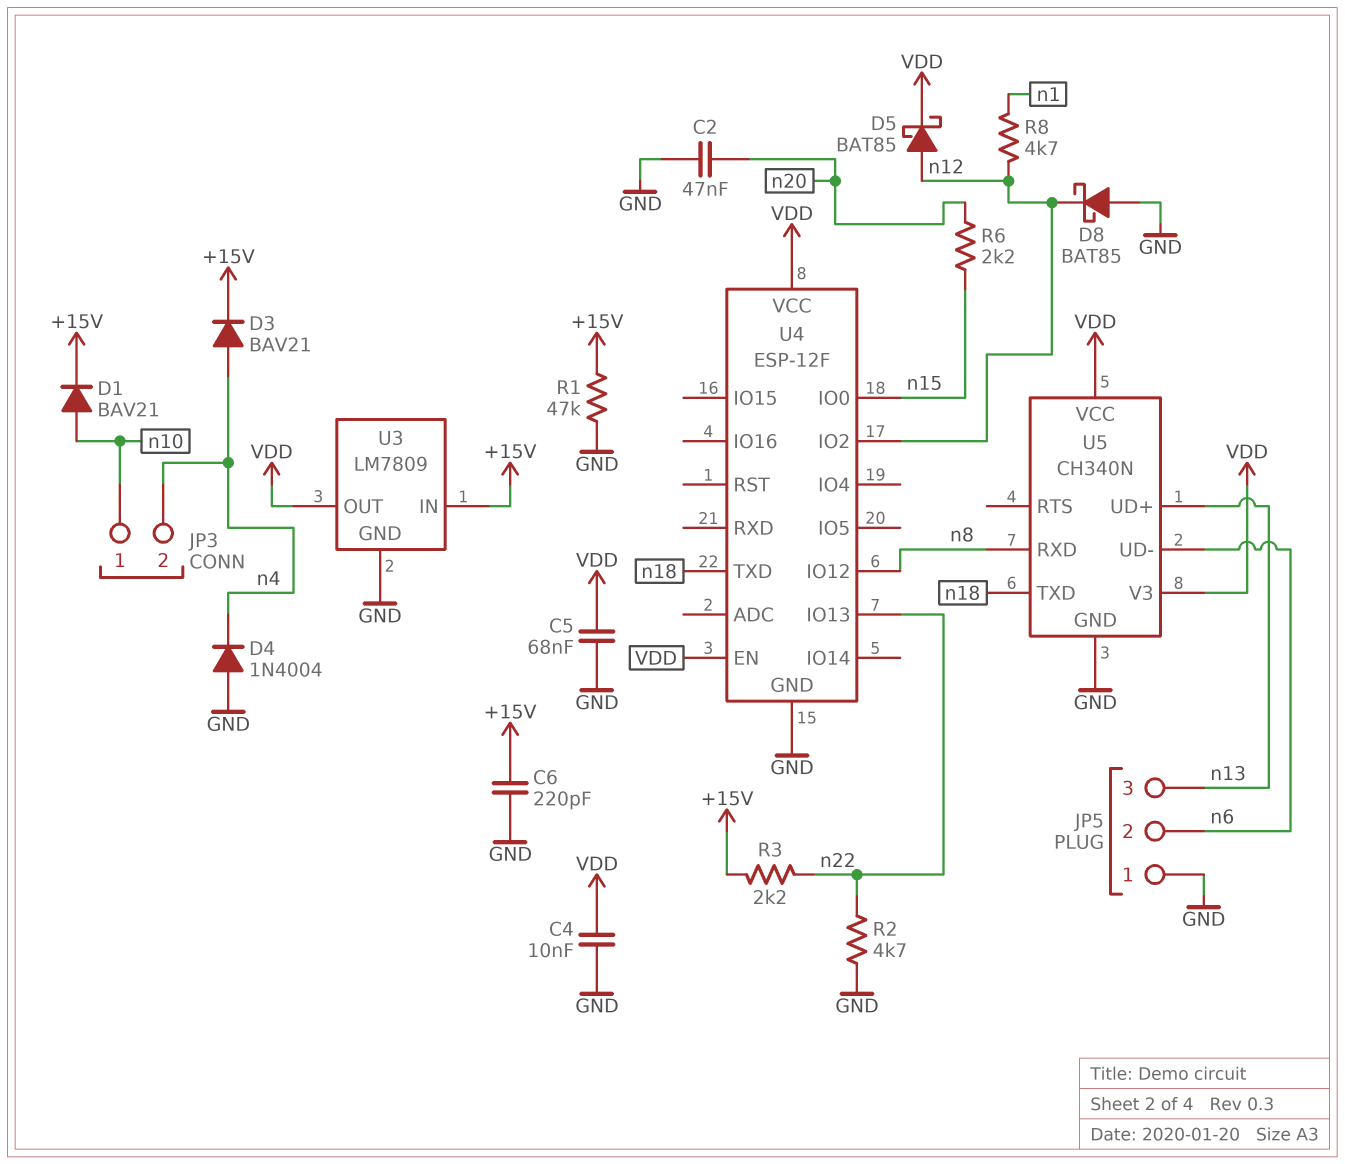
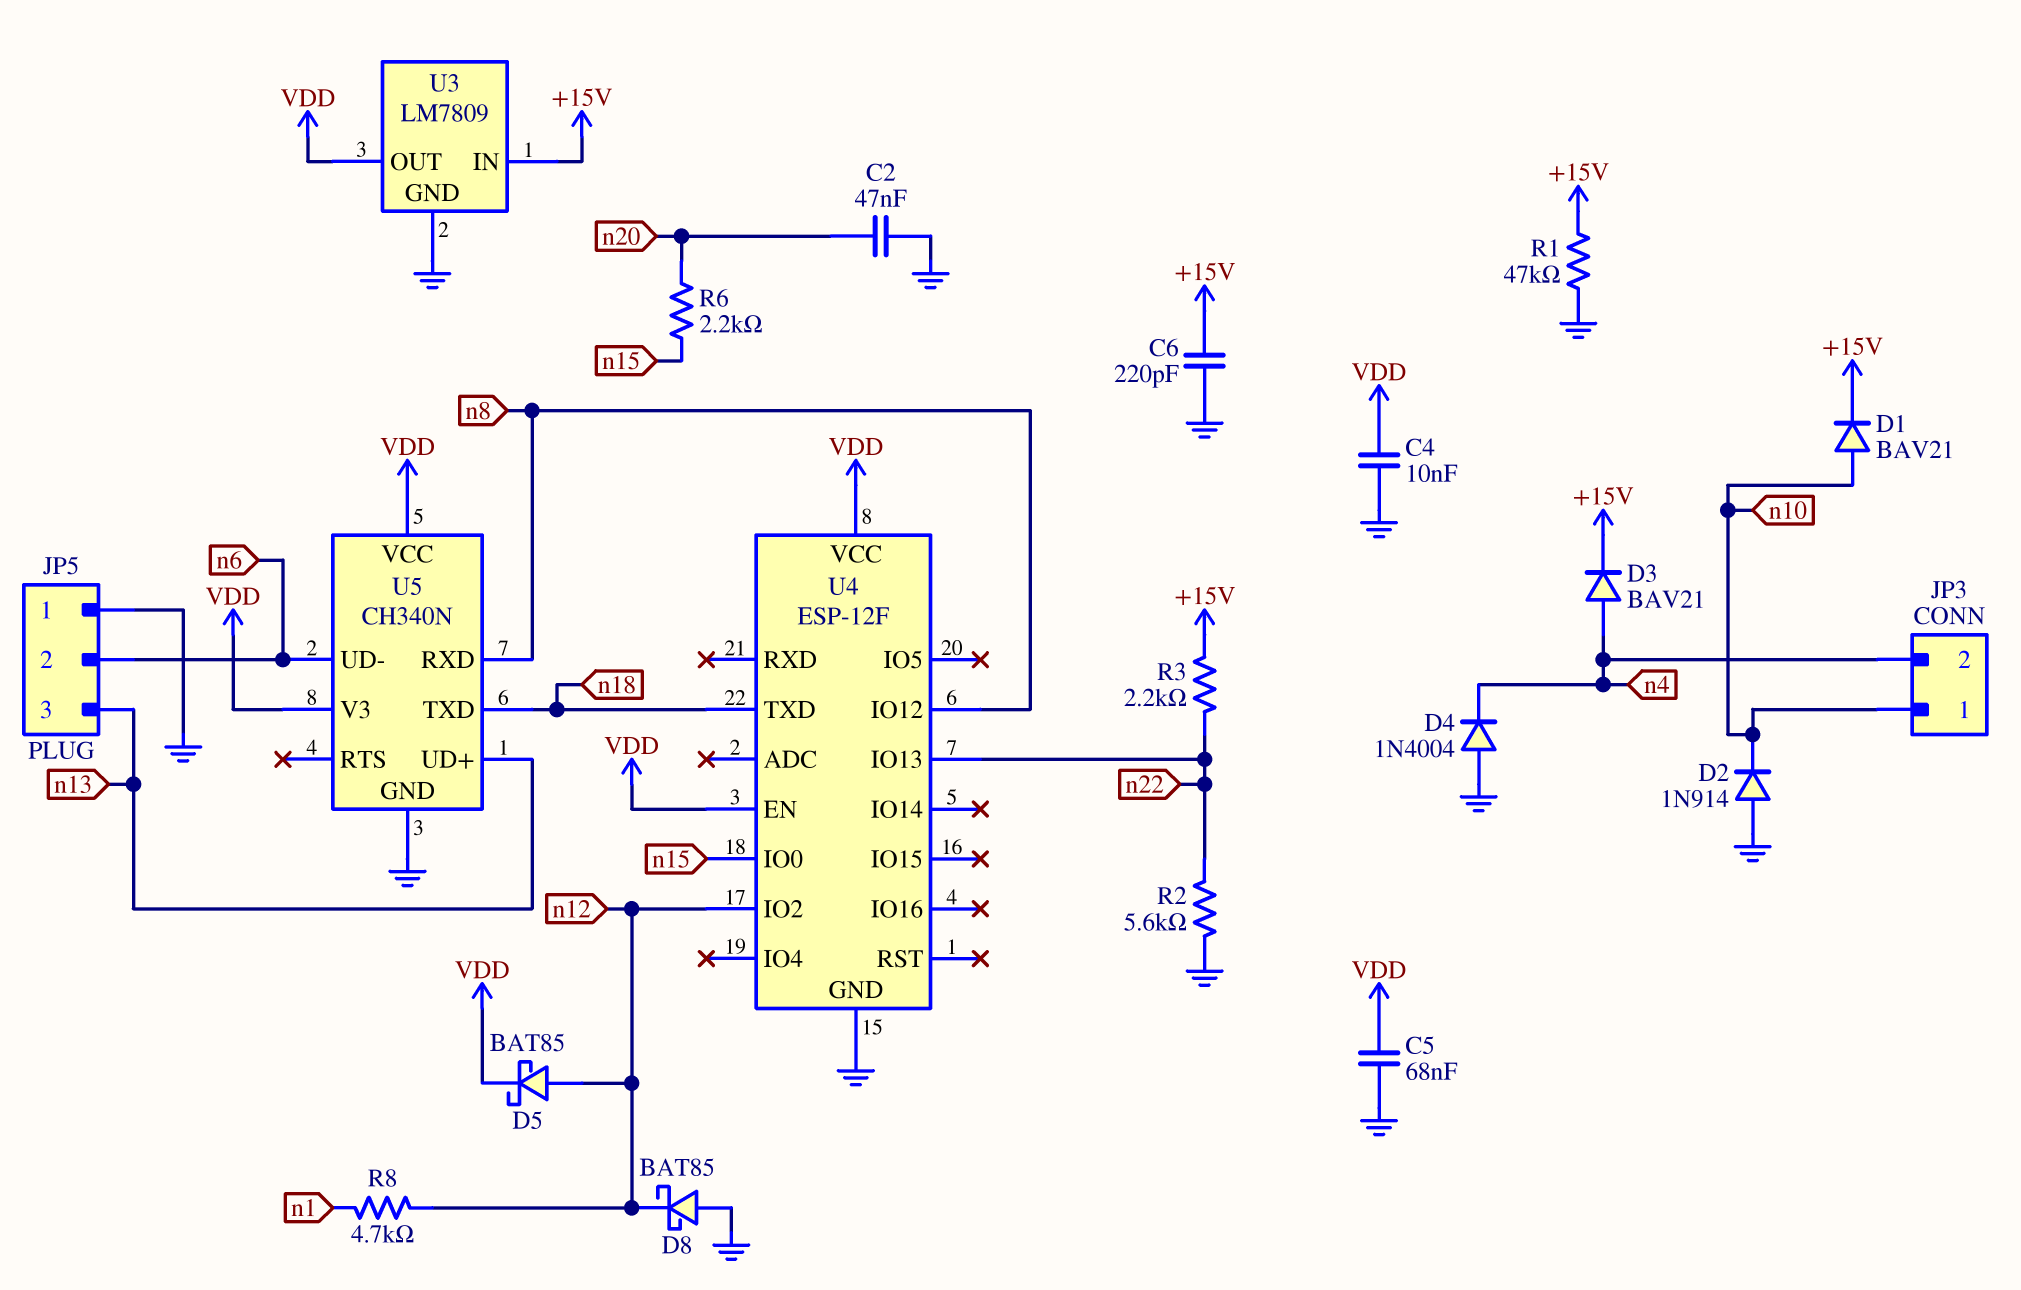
D2: none -> diode 1N914 (A GND, K n10)
R2: 4.7k (GND, n22) -> 5.6k (GND, n22)

